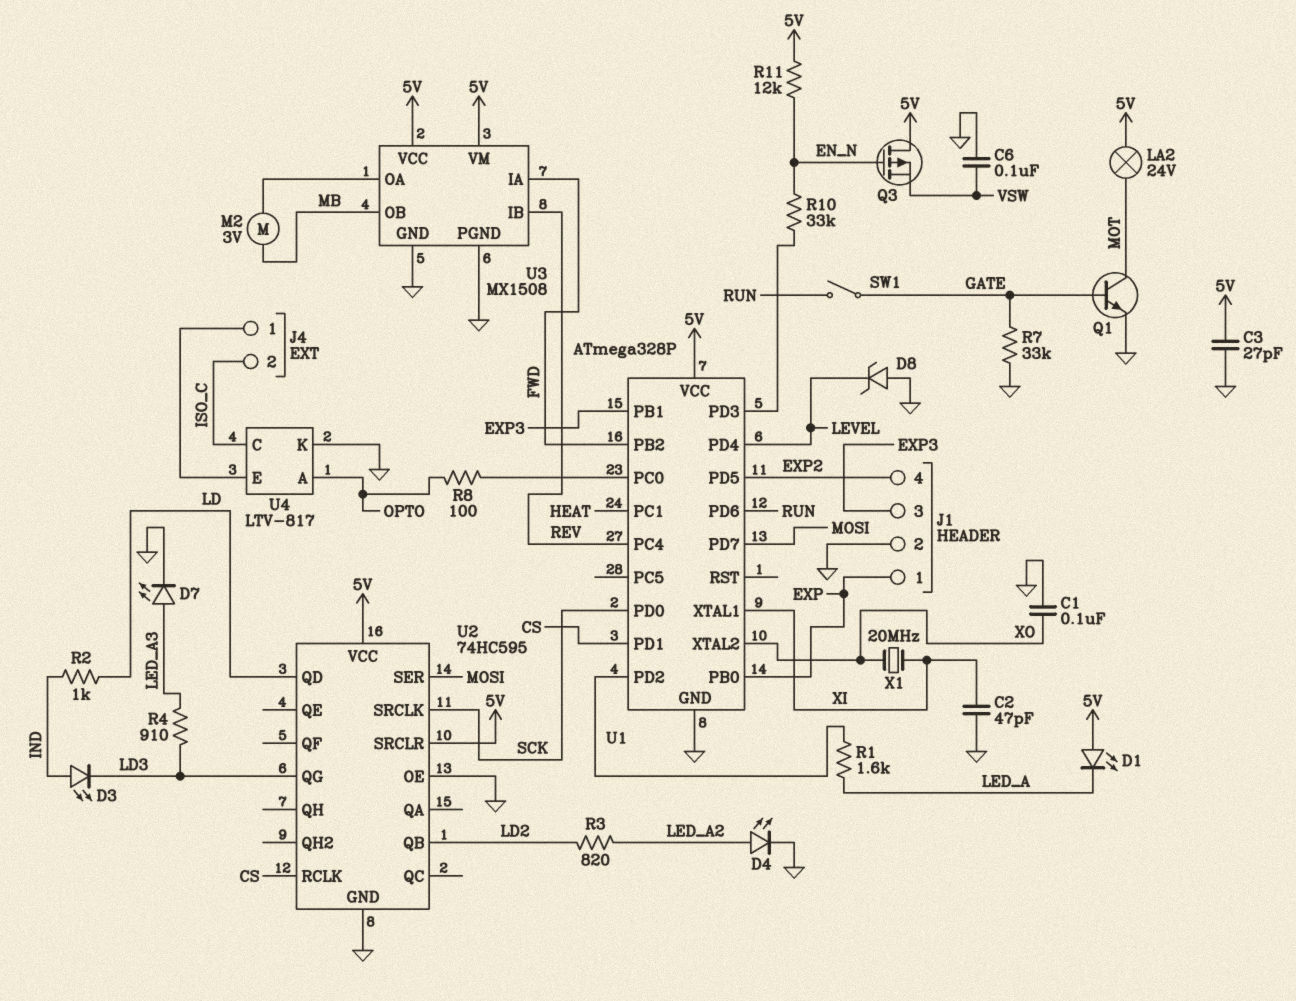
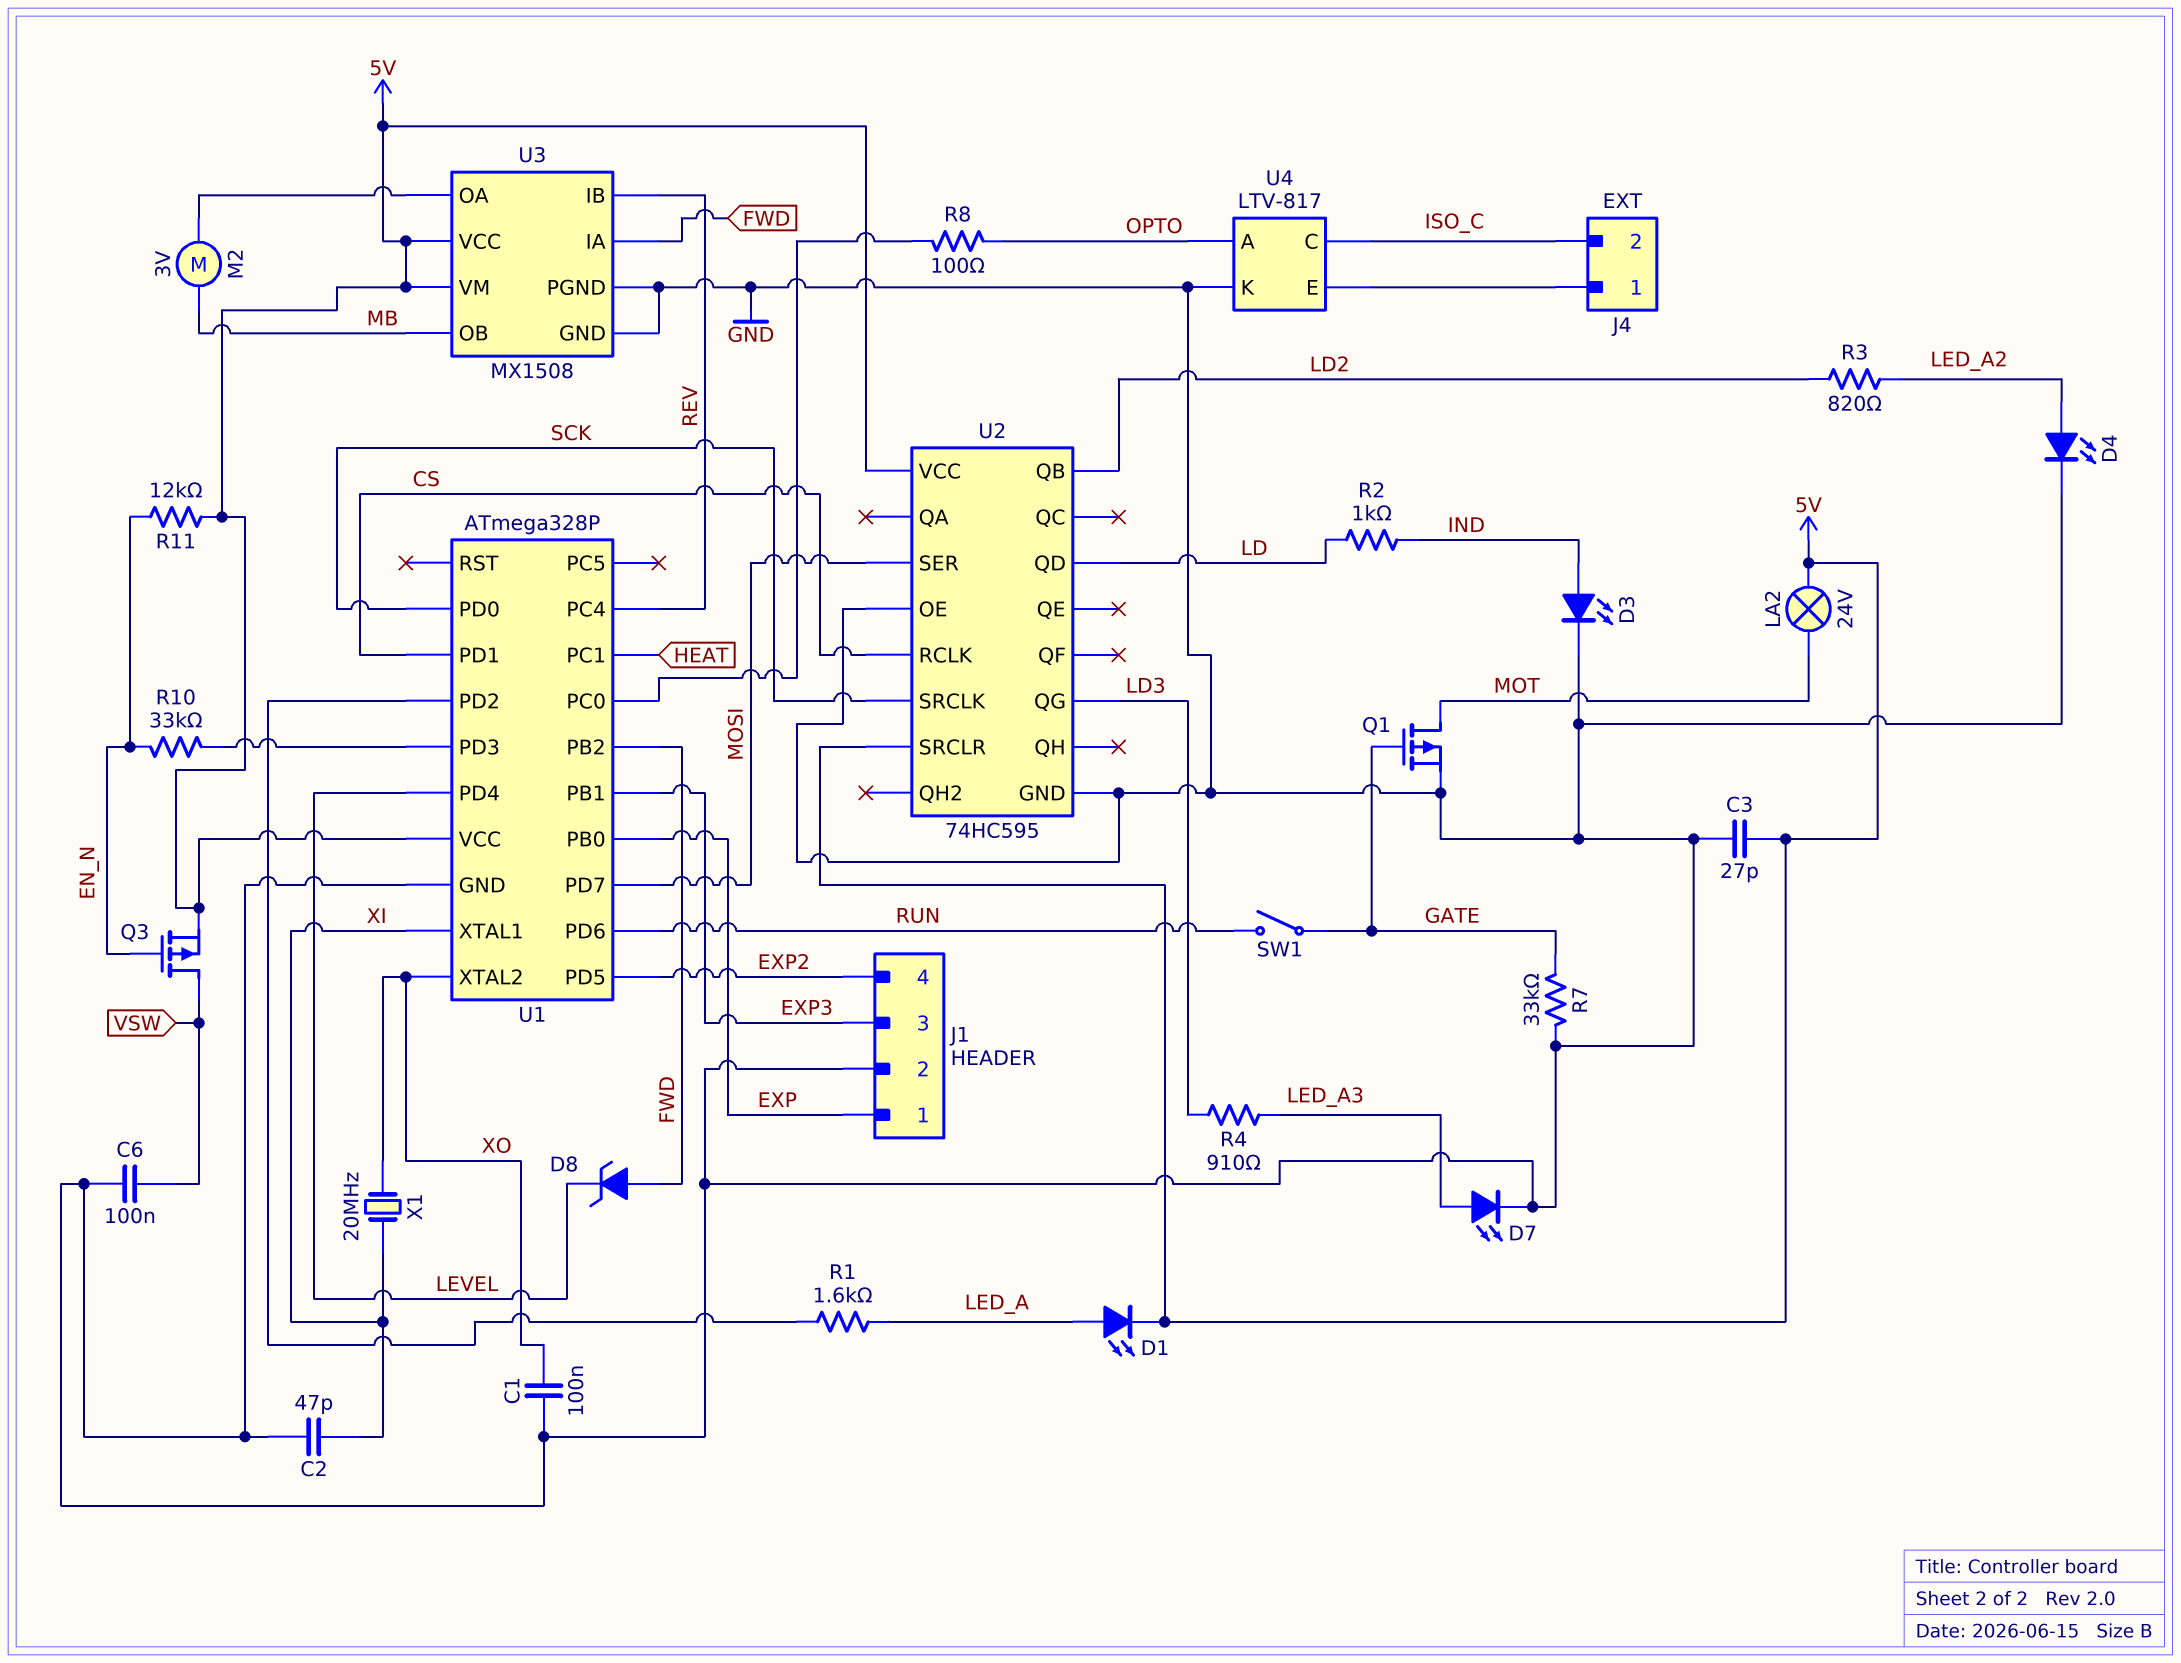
D1: LED (A 5V, K LED_A) -> LED (A LED_A, K 5V)
D3: LED (A IND, K LD3) -> LED (A IND, K GND)
D8: zener (A GND, K LEVEL) -> zener (A FWD, K LEVEL)
Q1: NPN (B GATE, C MOT, E GND) -> PMOS (G GATE, D MOT, S GND)
Q3: PMOS (G EN_N, D 5V, S VSW) -> PMOS (G EN_N, D VSW, S 5V)

